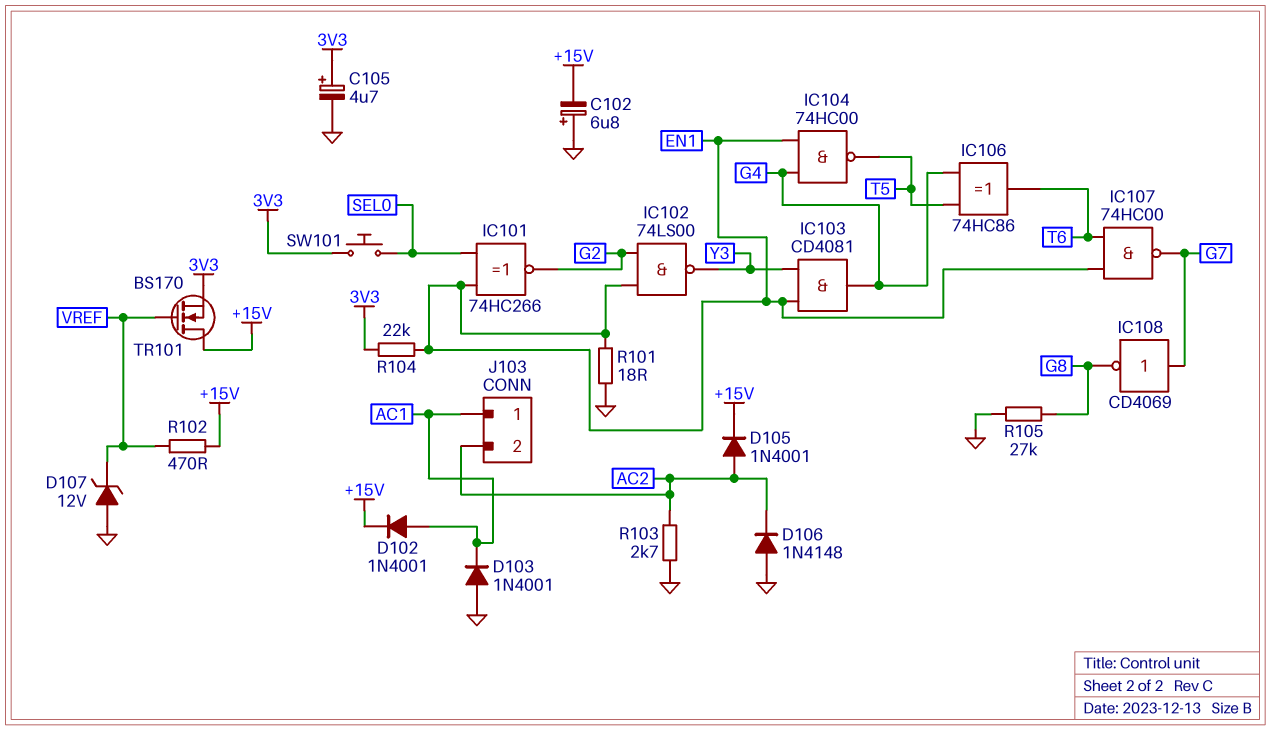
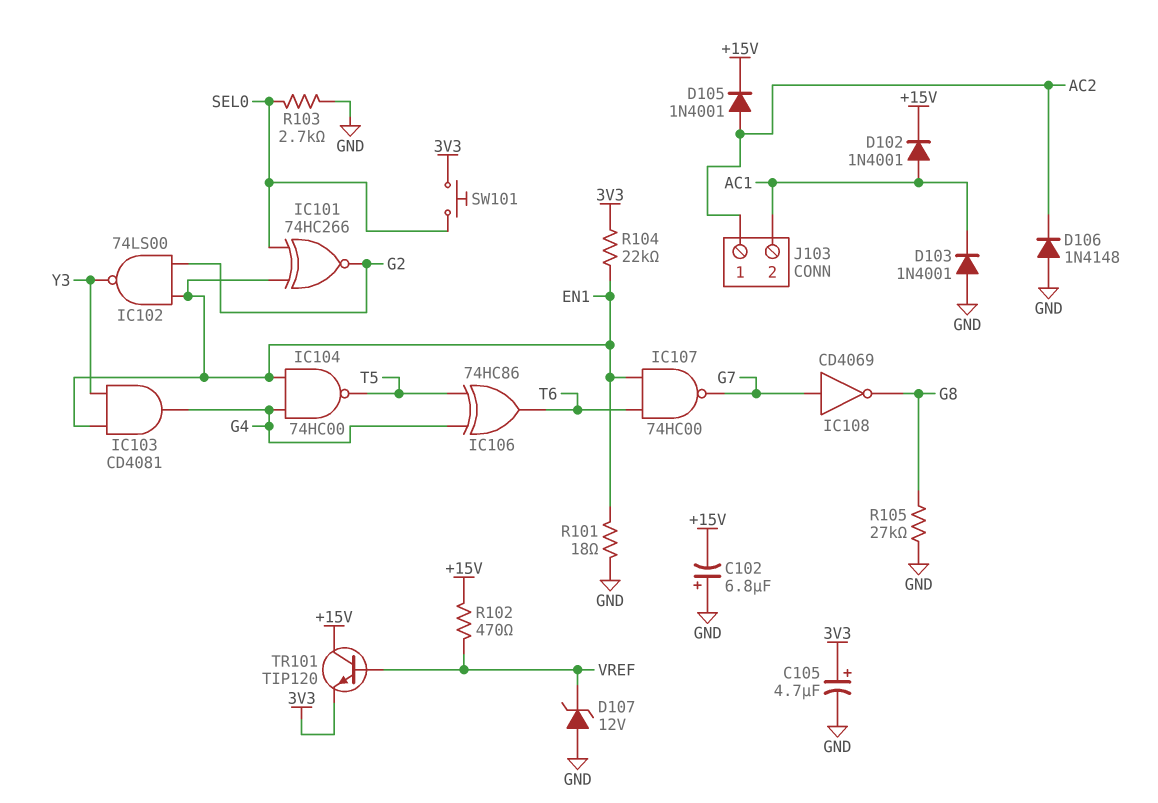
J103 pin 1: AC1 -> AC2
J103 pin 2: AC2 -> AC1
R103: 2.7k (AC2, GND) -> 2.7k (GND, SEL0)
TR101: NMOS BS170 (G VREF, D +15V, S 3V3) -> NPN TIP120 (B VREF, C +15V, E 3V3)

